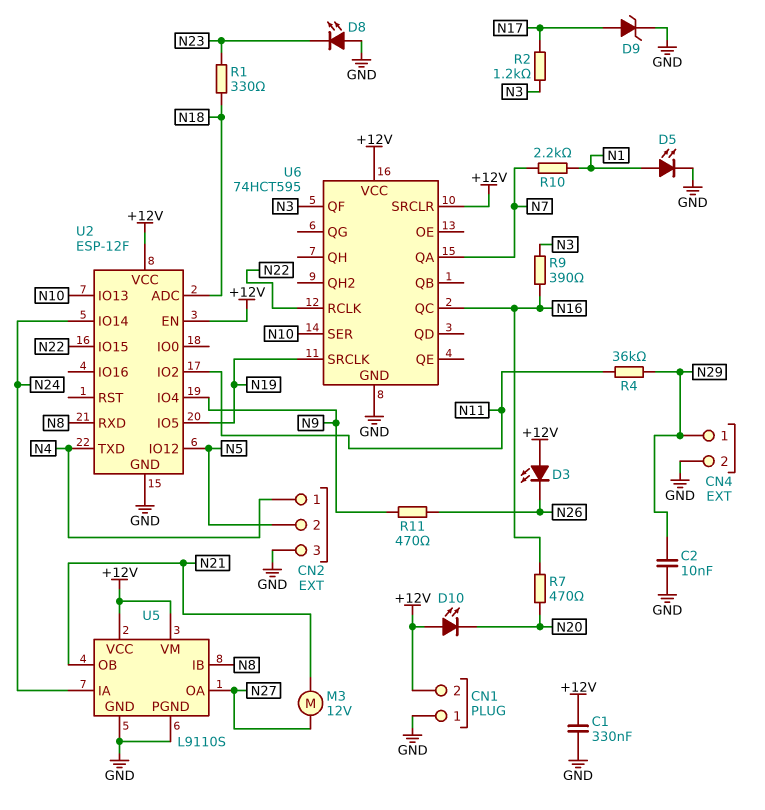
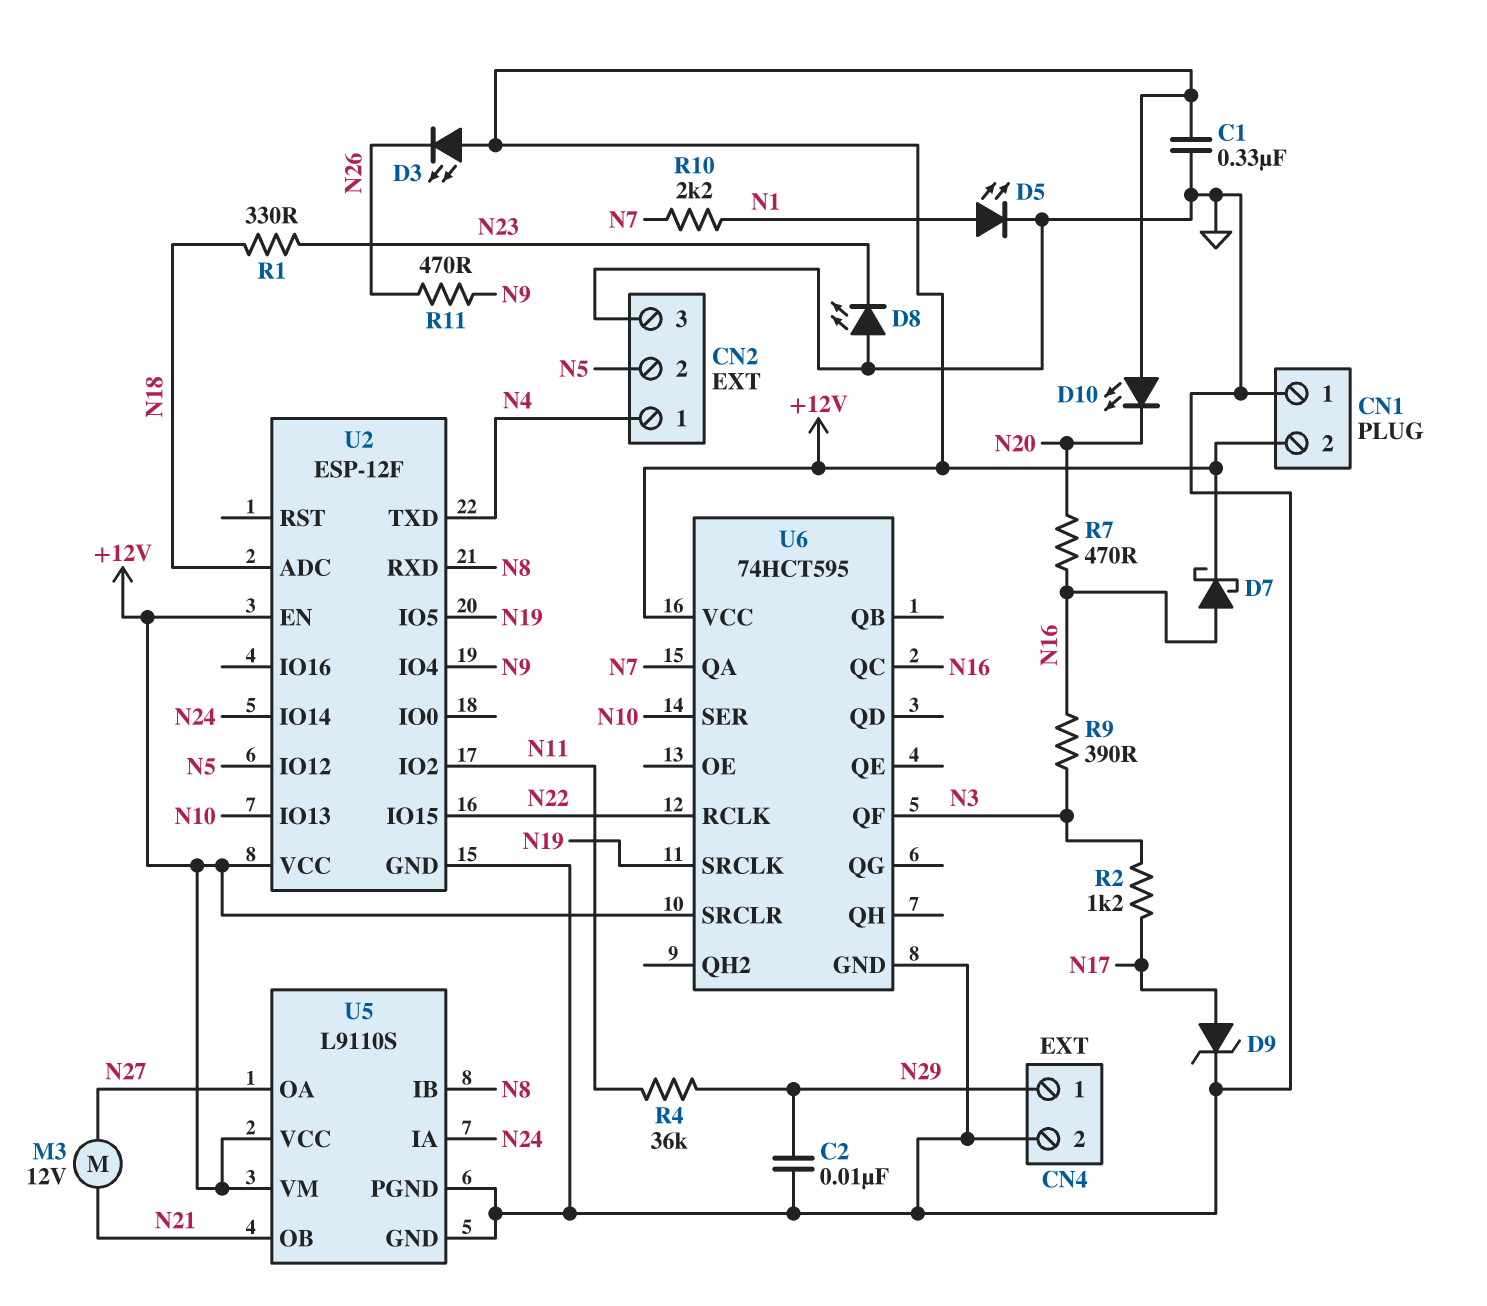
D7: none -> schottky (A N16, K +12V)

